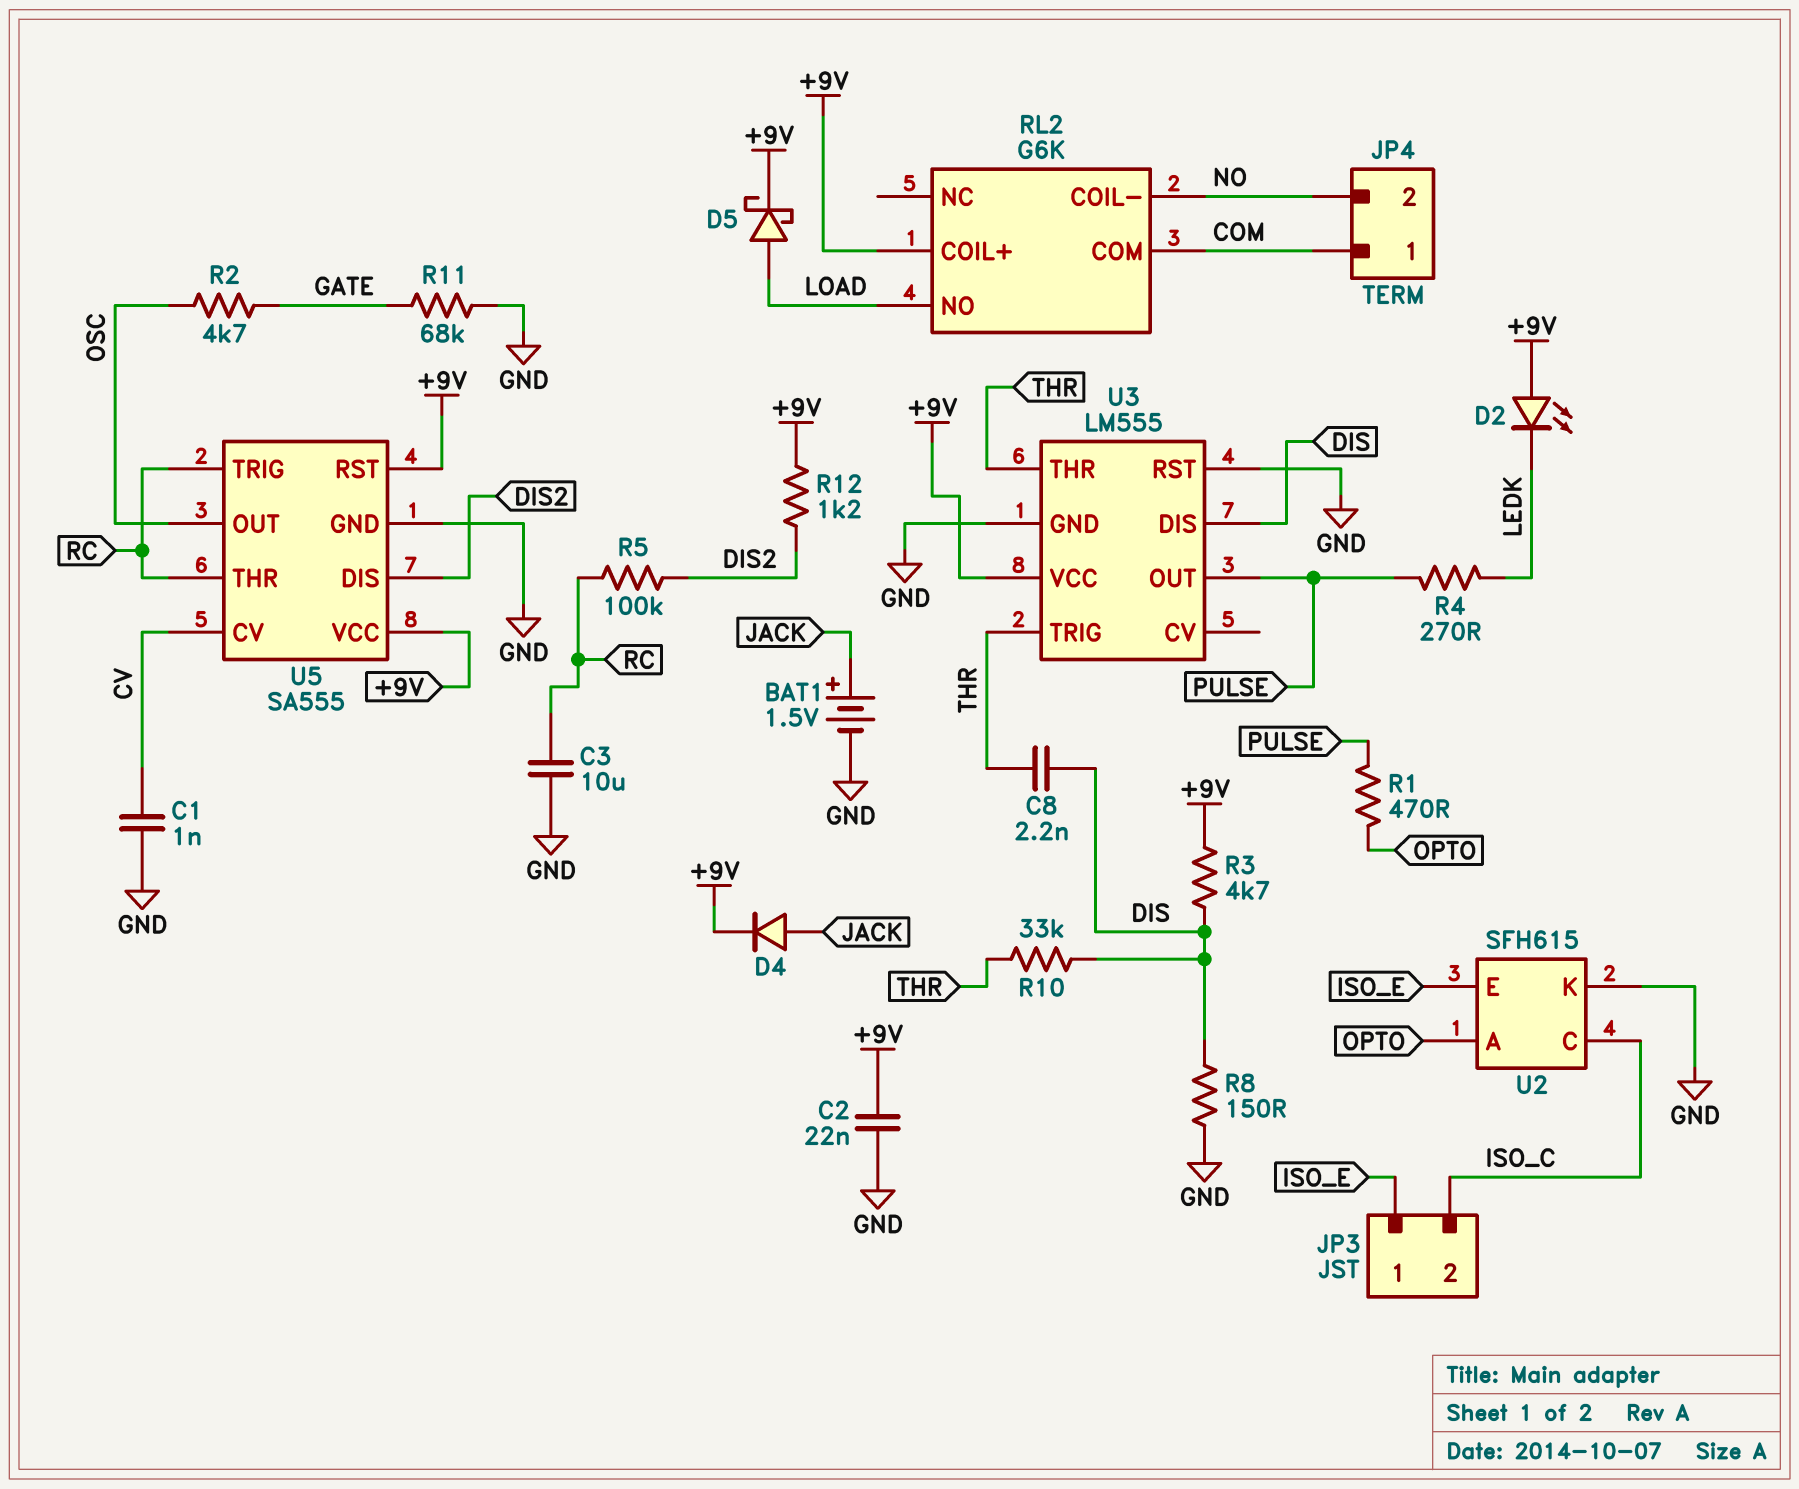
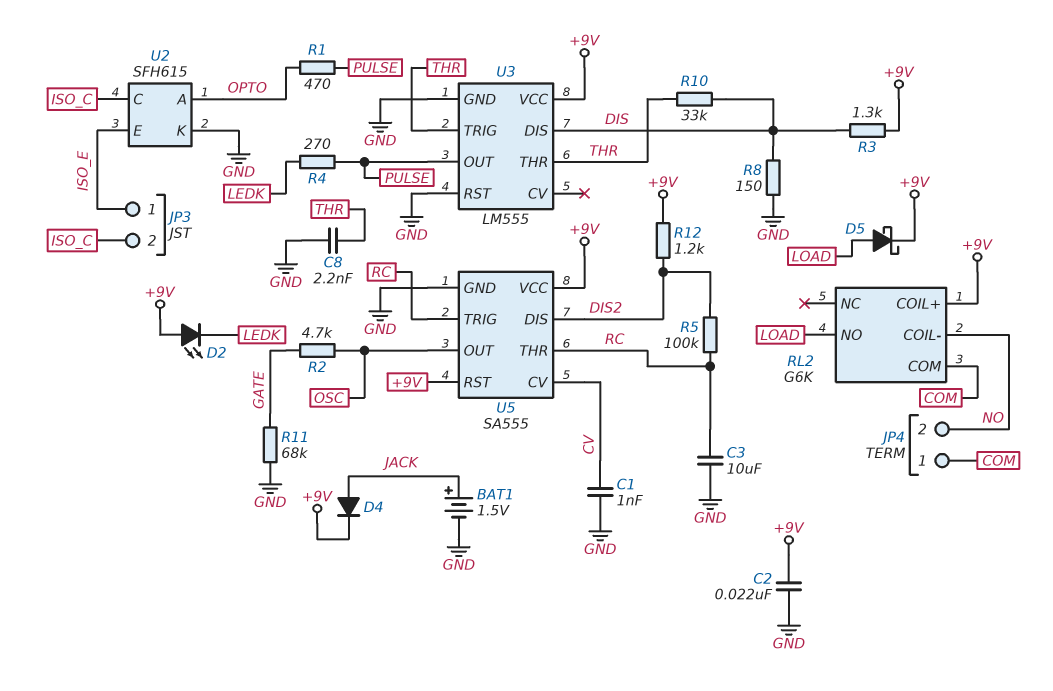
C8: 2.2nF (DIS, THR) -> 2.2nF (GND, THR)
R3: 4.7k (+9V, DIS) -> 1.3k (+9V, DIS)

